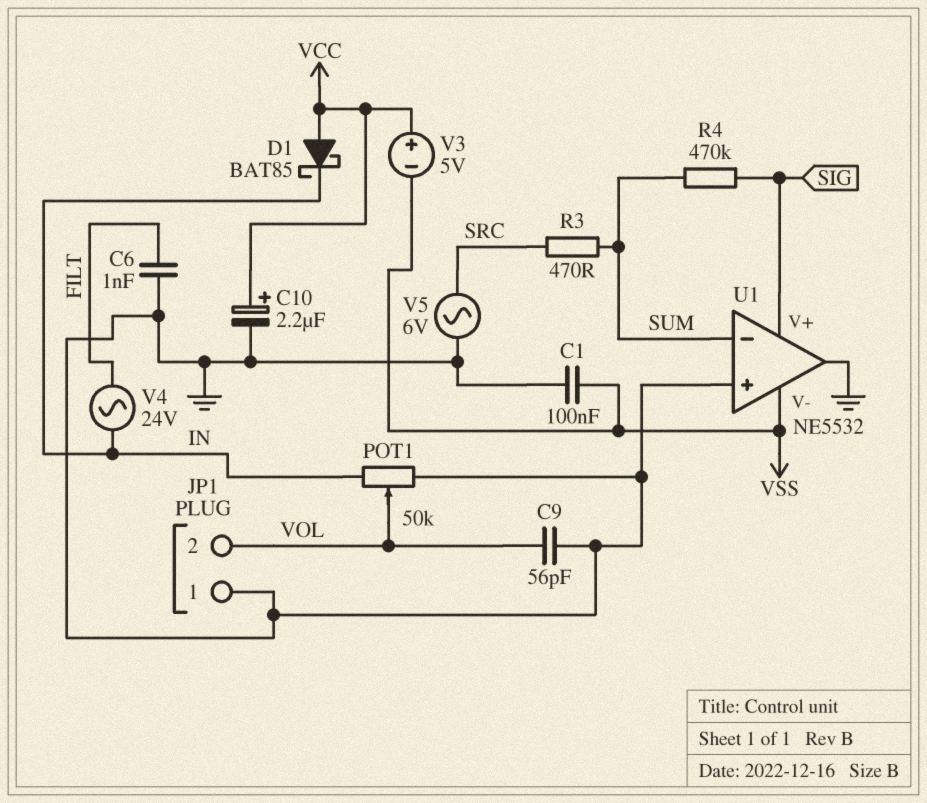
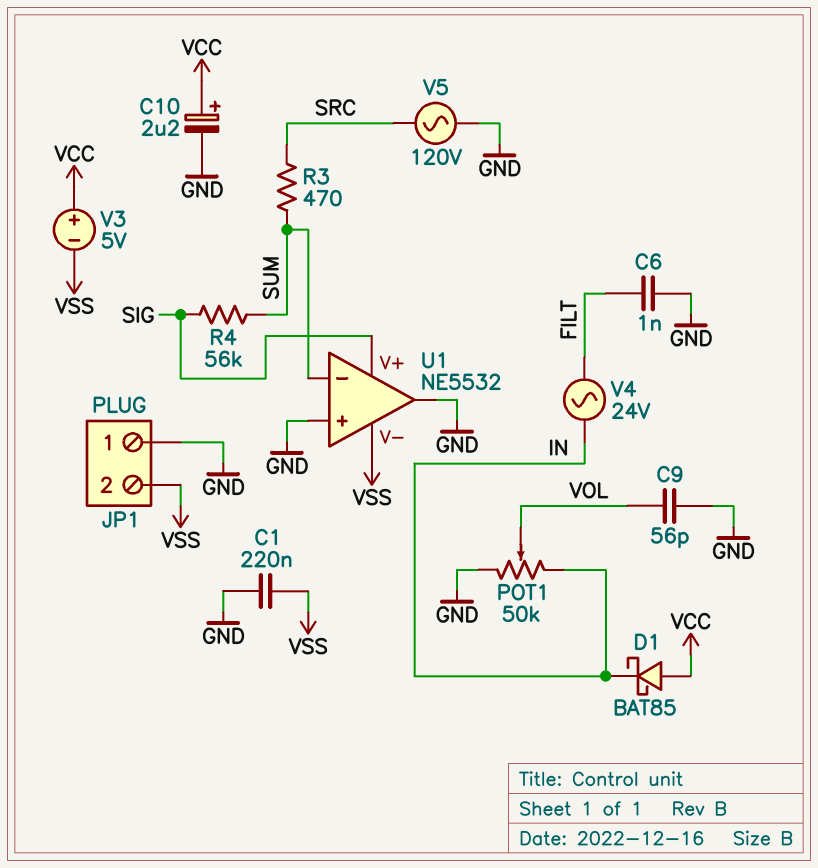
C1: 100nF (GND, VSS) -> 220nF (GND, VSS)
JP1 pin 2: VOL -> VSS
R4: 470k (SIG, SUM) -> 56k (SIG, SUM)
V5: AC 6V (GND, SRC) -> AC 120V (GND, SRC)

